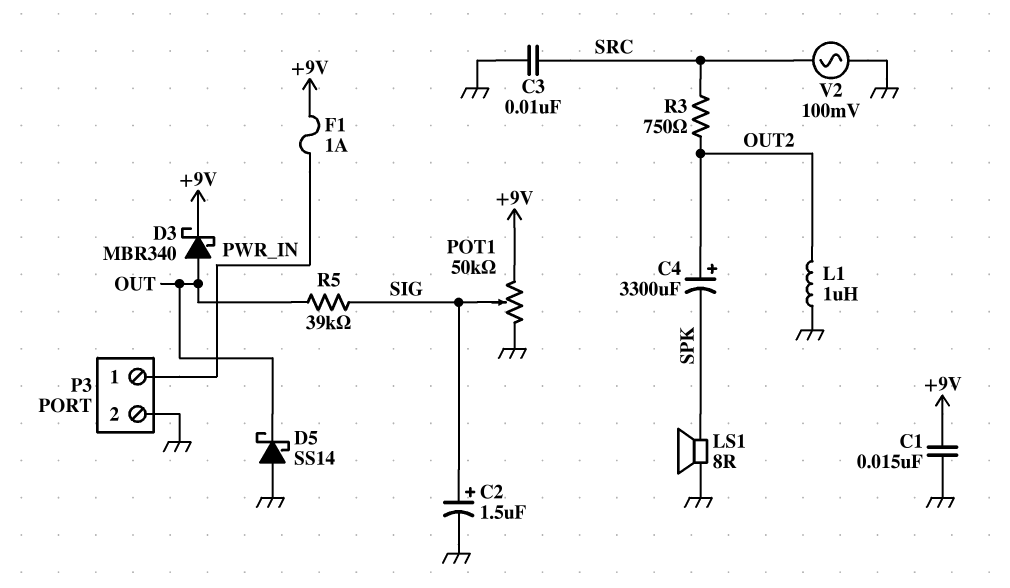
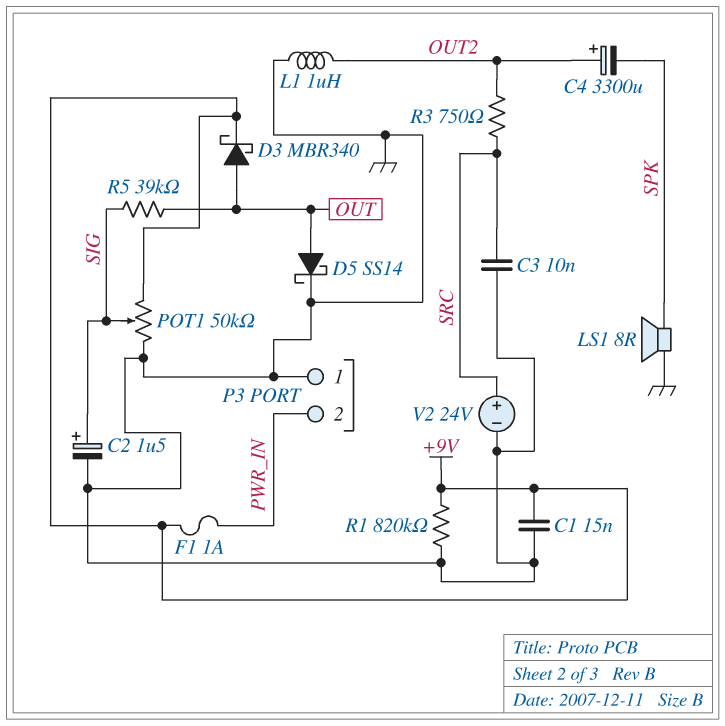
D5: schottky SS14 (A GND, K OUT) -> schottky SS14 (A OUT, K GND)
P3 pin 1: PWR_IN -> GND
P3 pin 2: GND -> PWR_IN
R1: none -> 820k (+9V, GND)
V2: AC 100mV (GND, SRC) -> 24V (plus SRC, minus GND)

